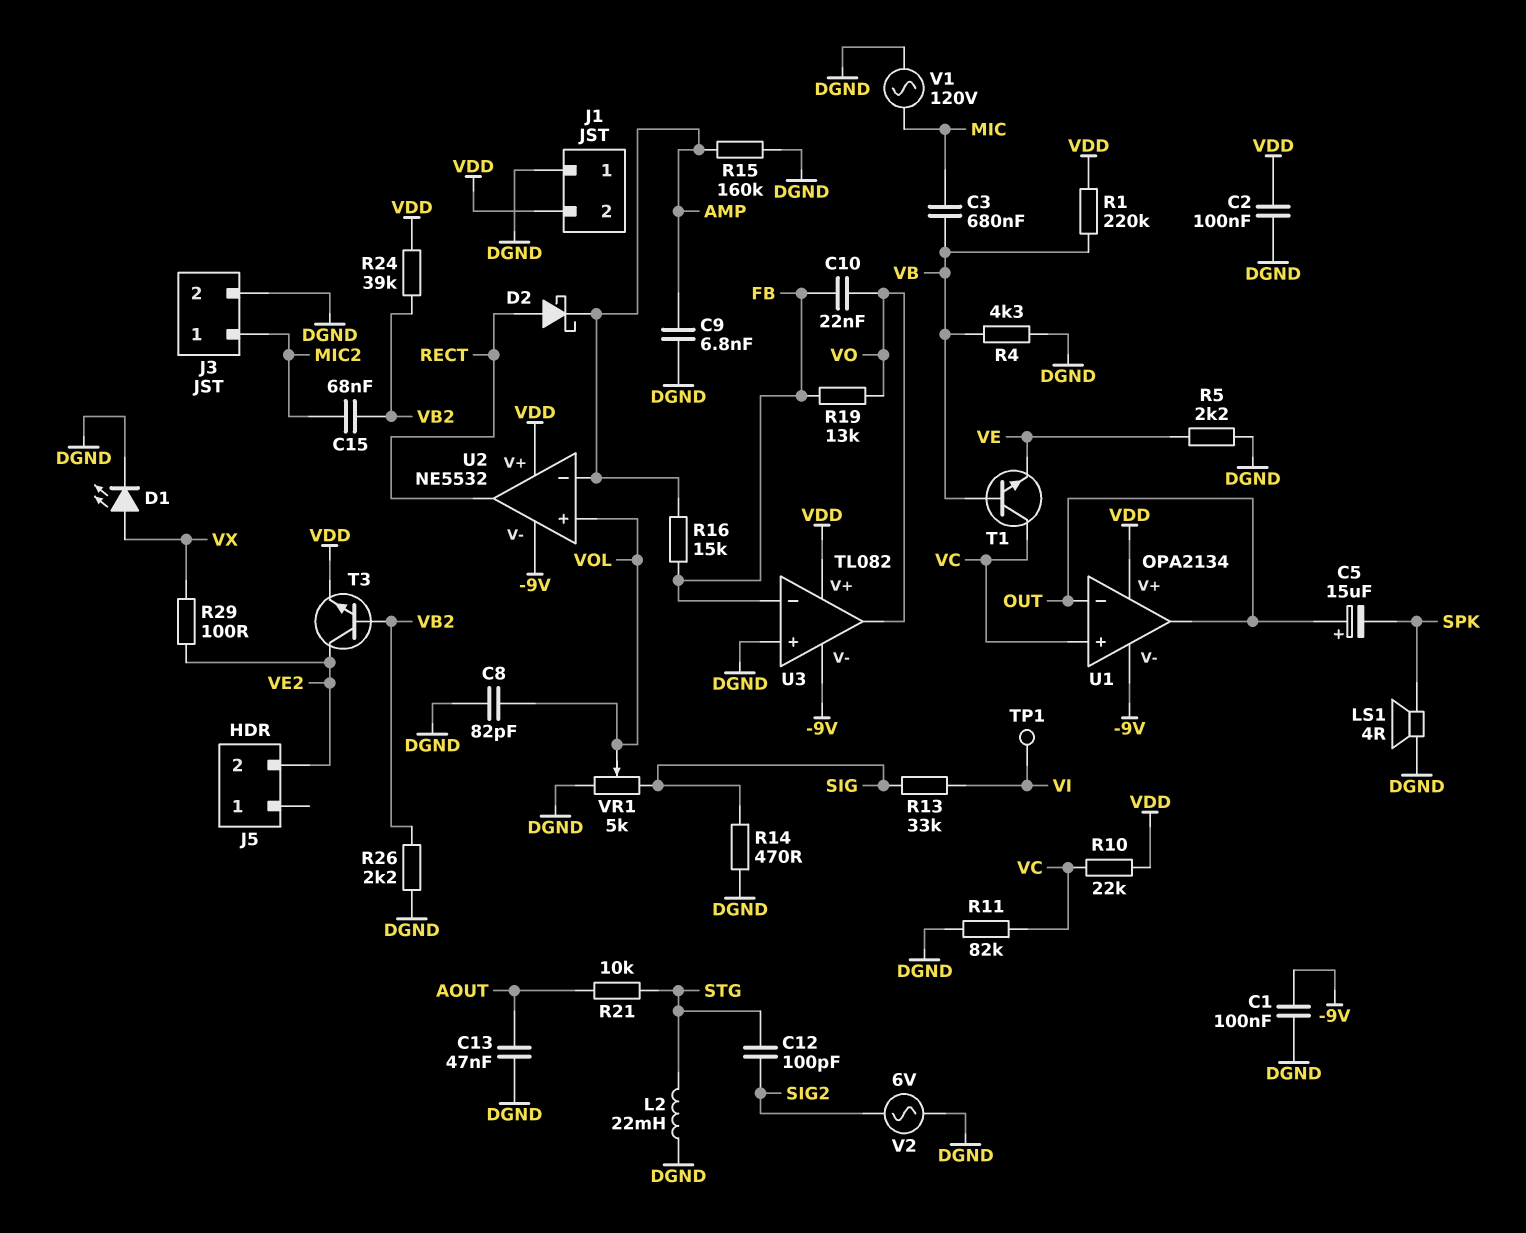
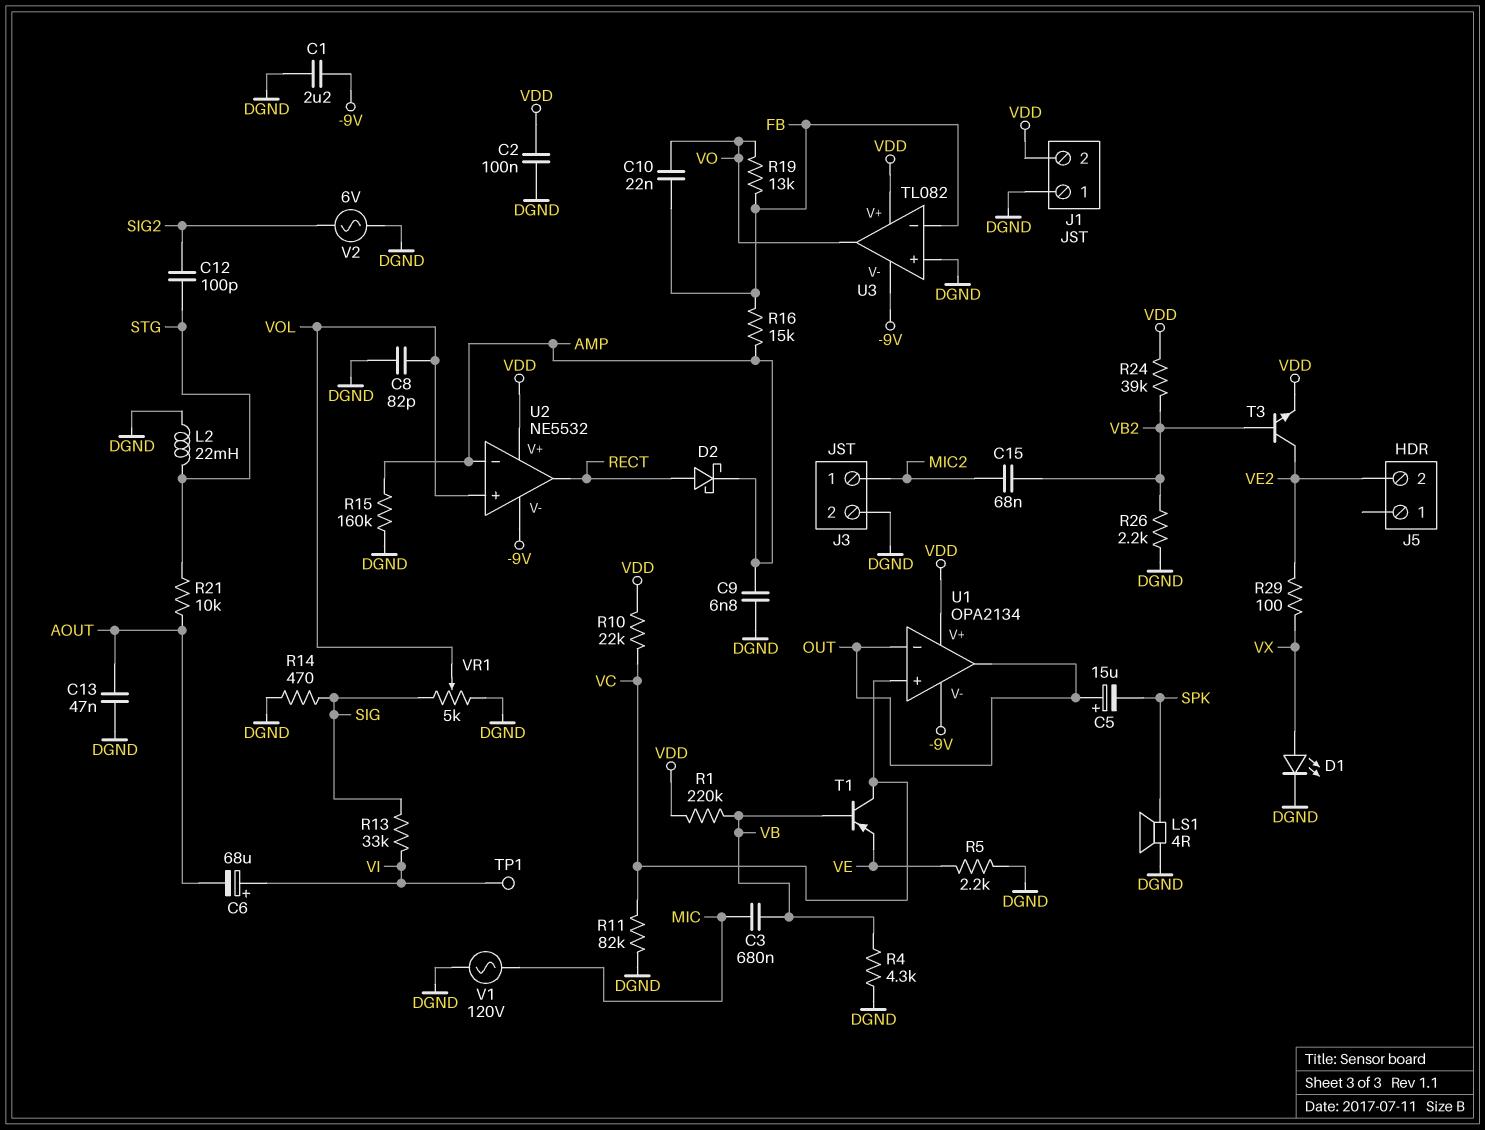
C1: 100nF (-9V, DGND) -> 2.2uF (-9V, DGND)
C6: none -> 68uF (plus VI, minus AOUT)
T1: NPN (B VB, C VC, E VE) -> PNP (B VB, C VC, E VE)

